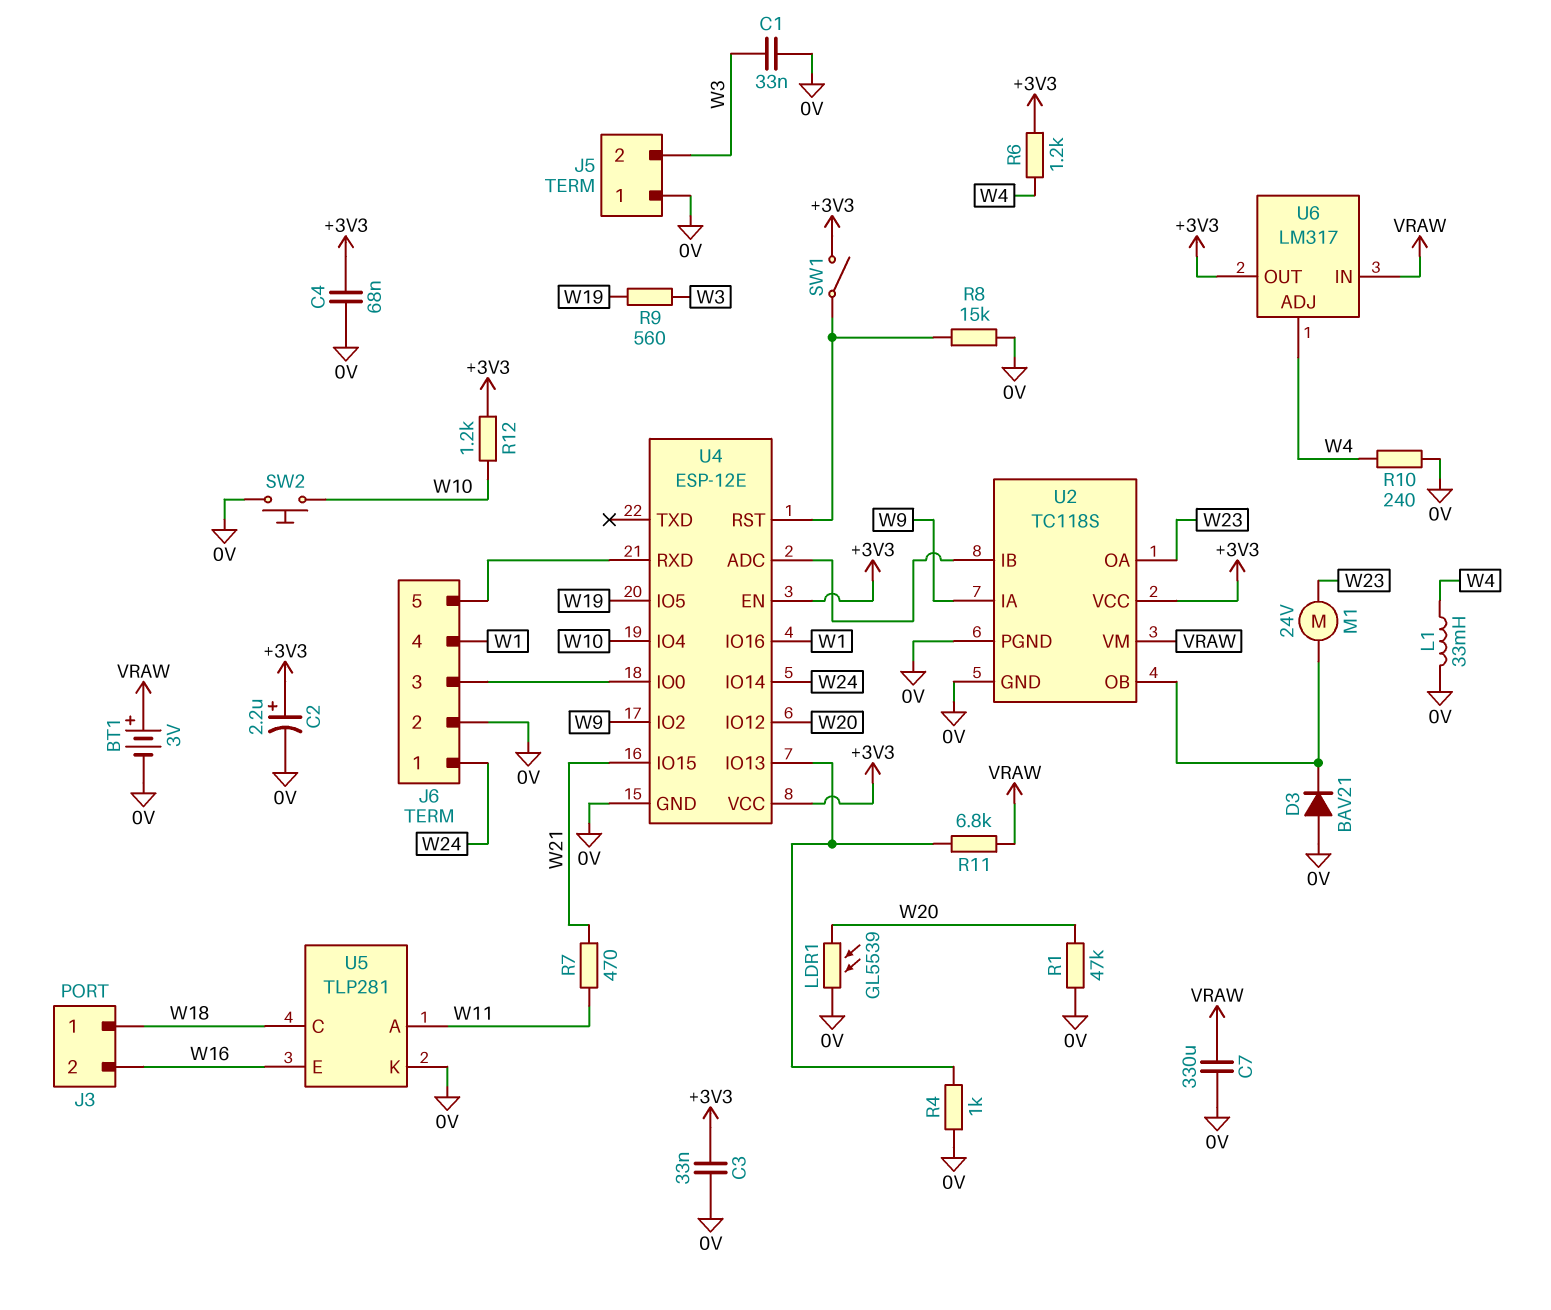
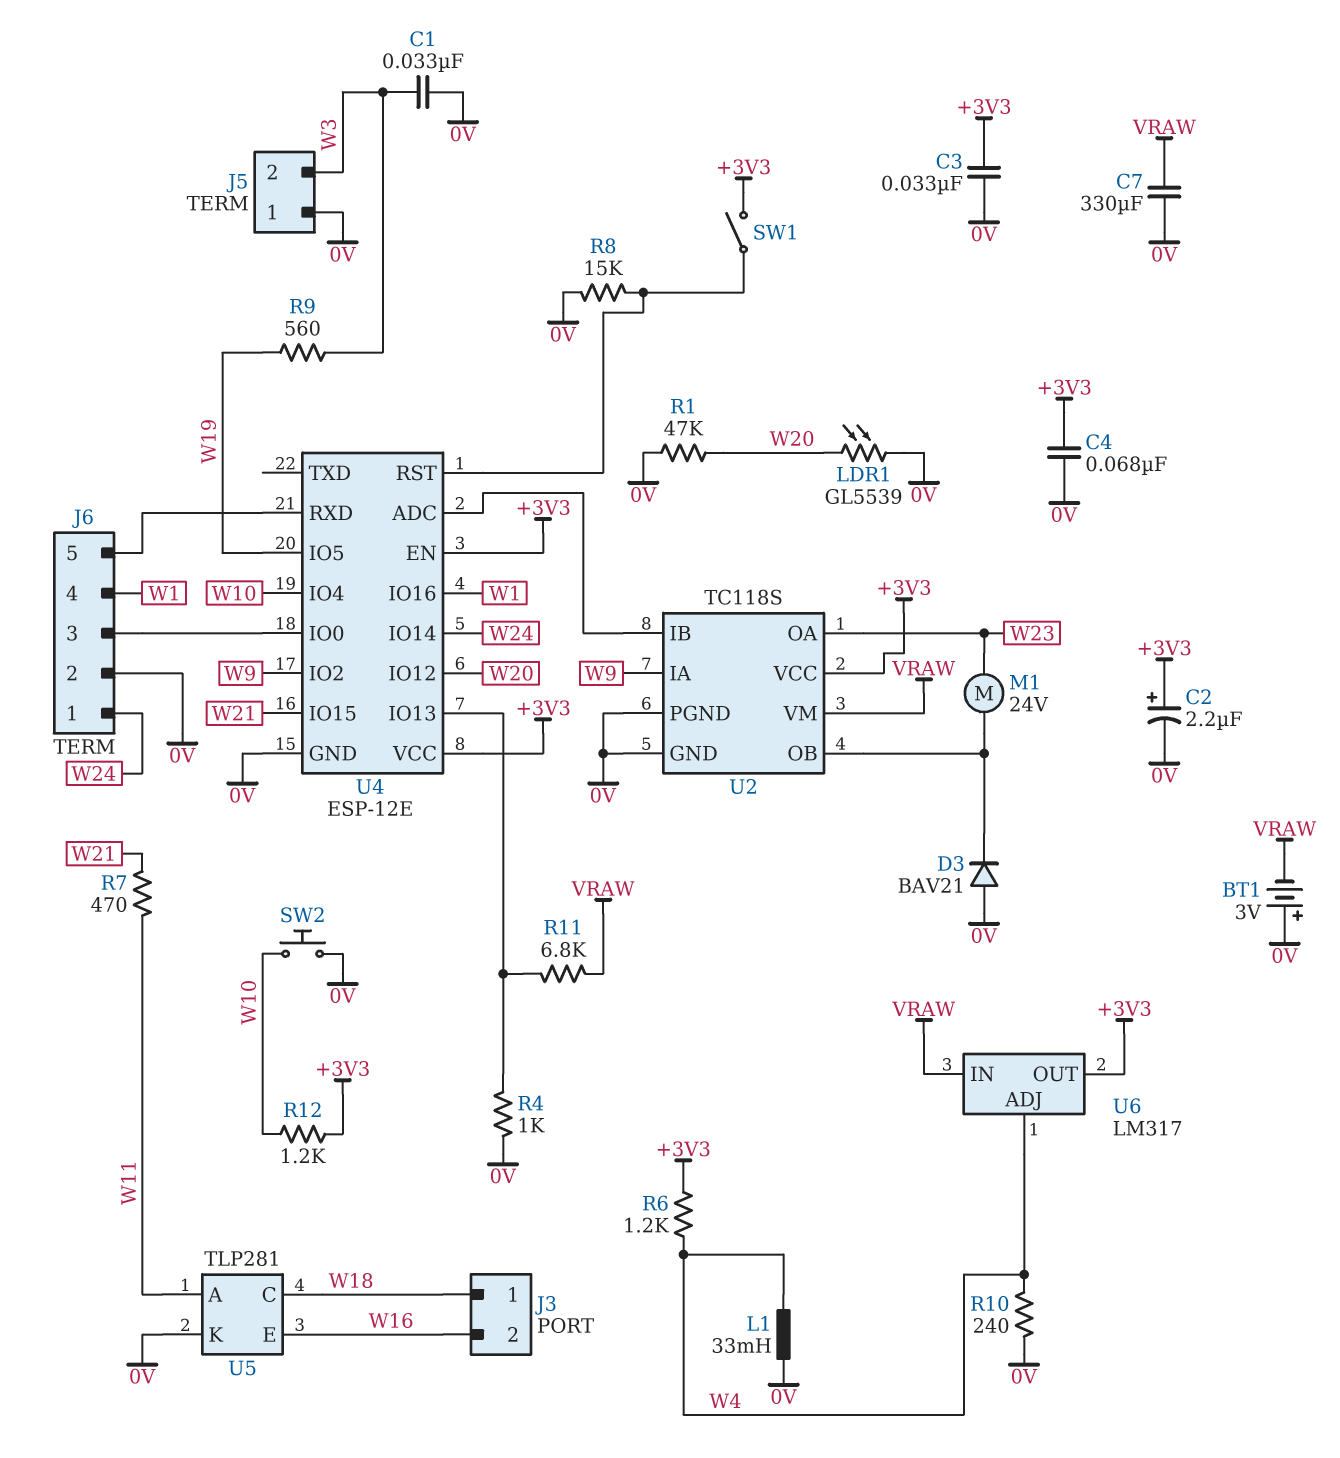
BT1: 3V (plus VRAW, minus 0V) -> 3V (plus 0V, minus VRAW)

